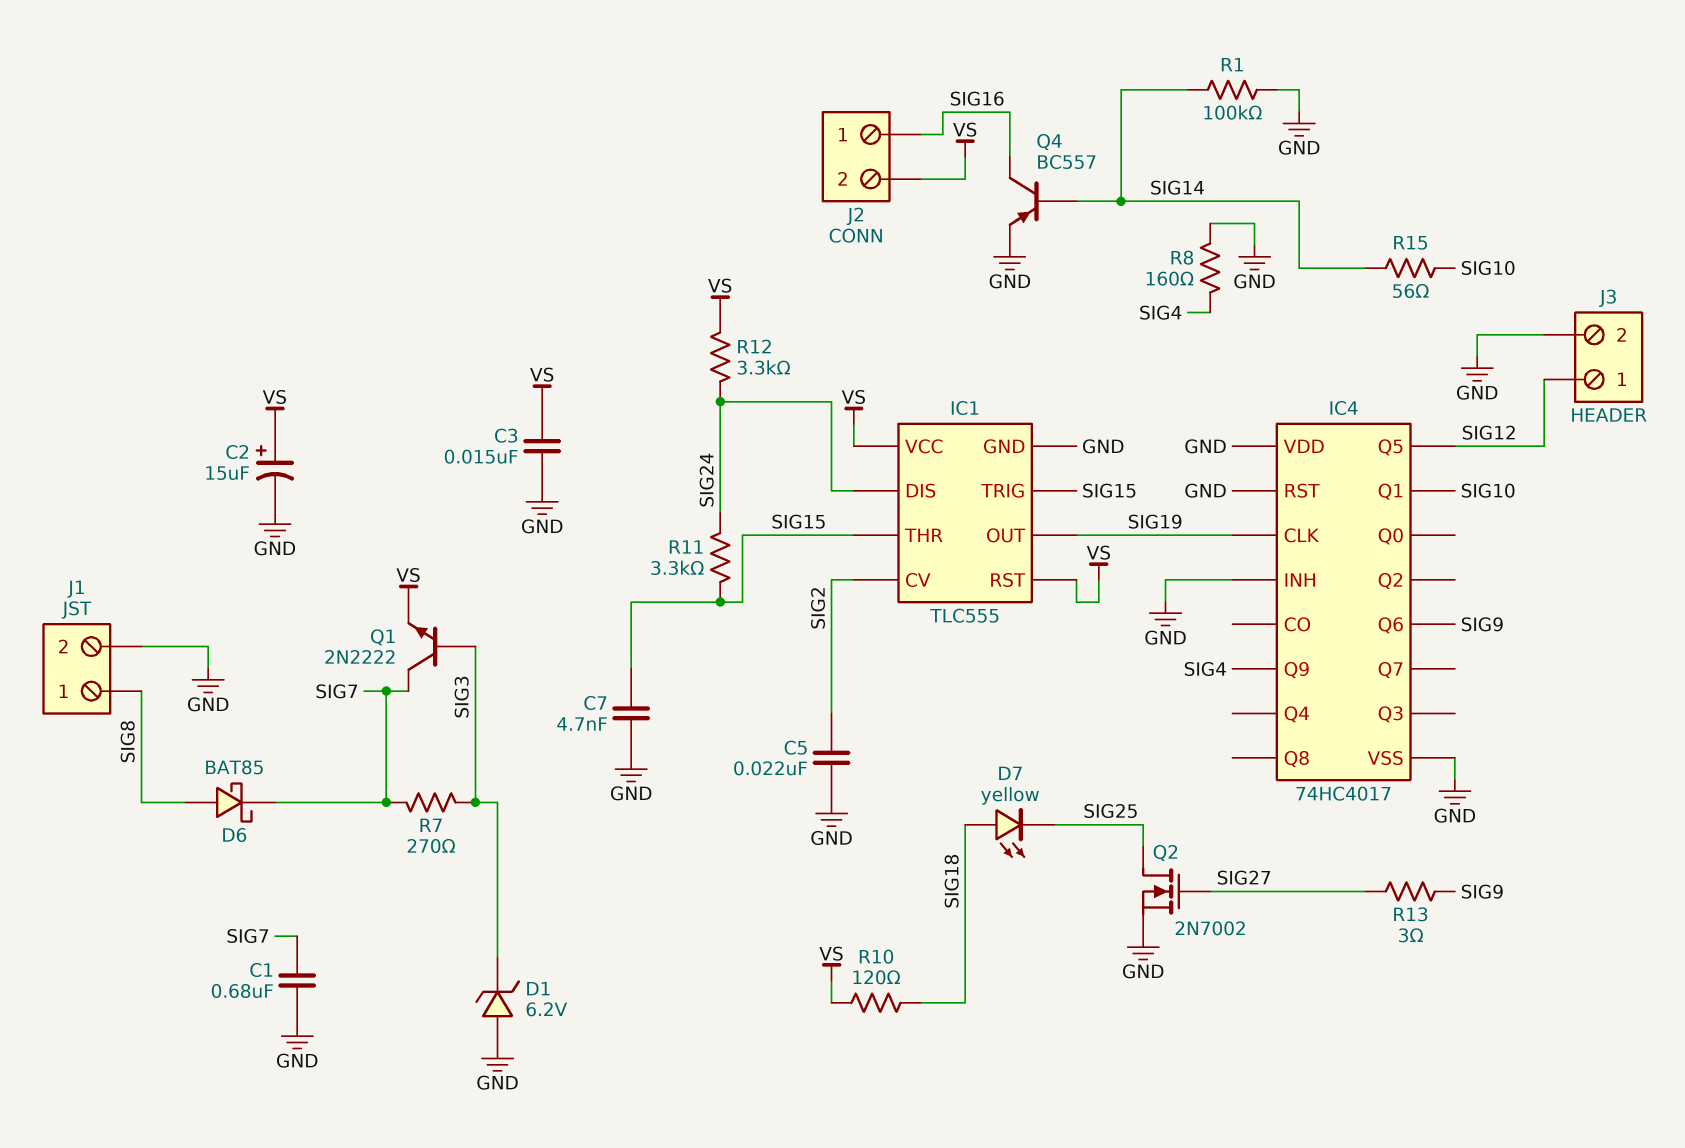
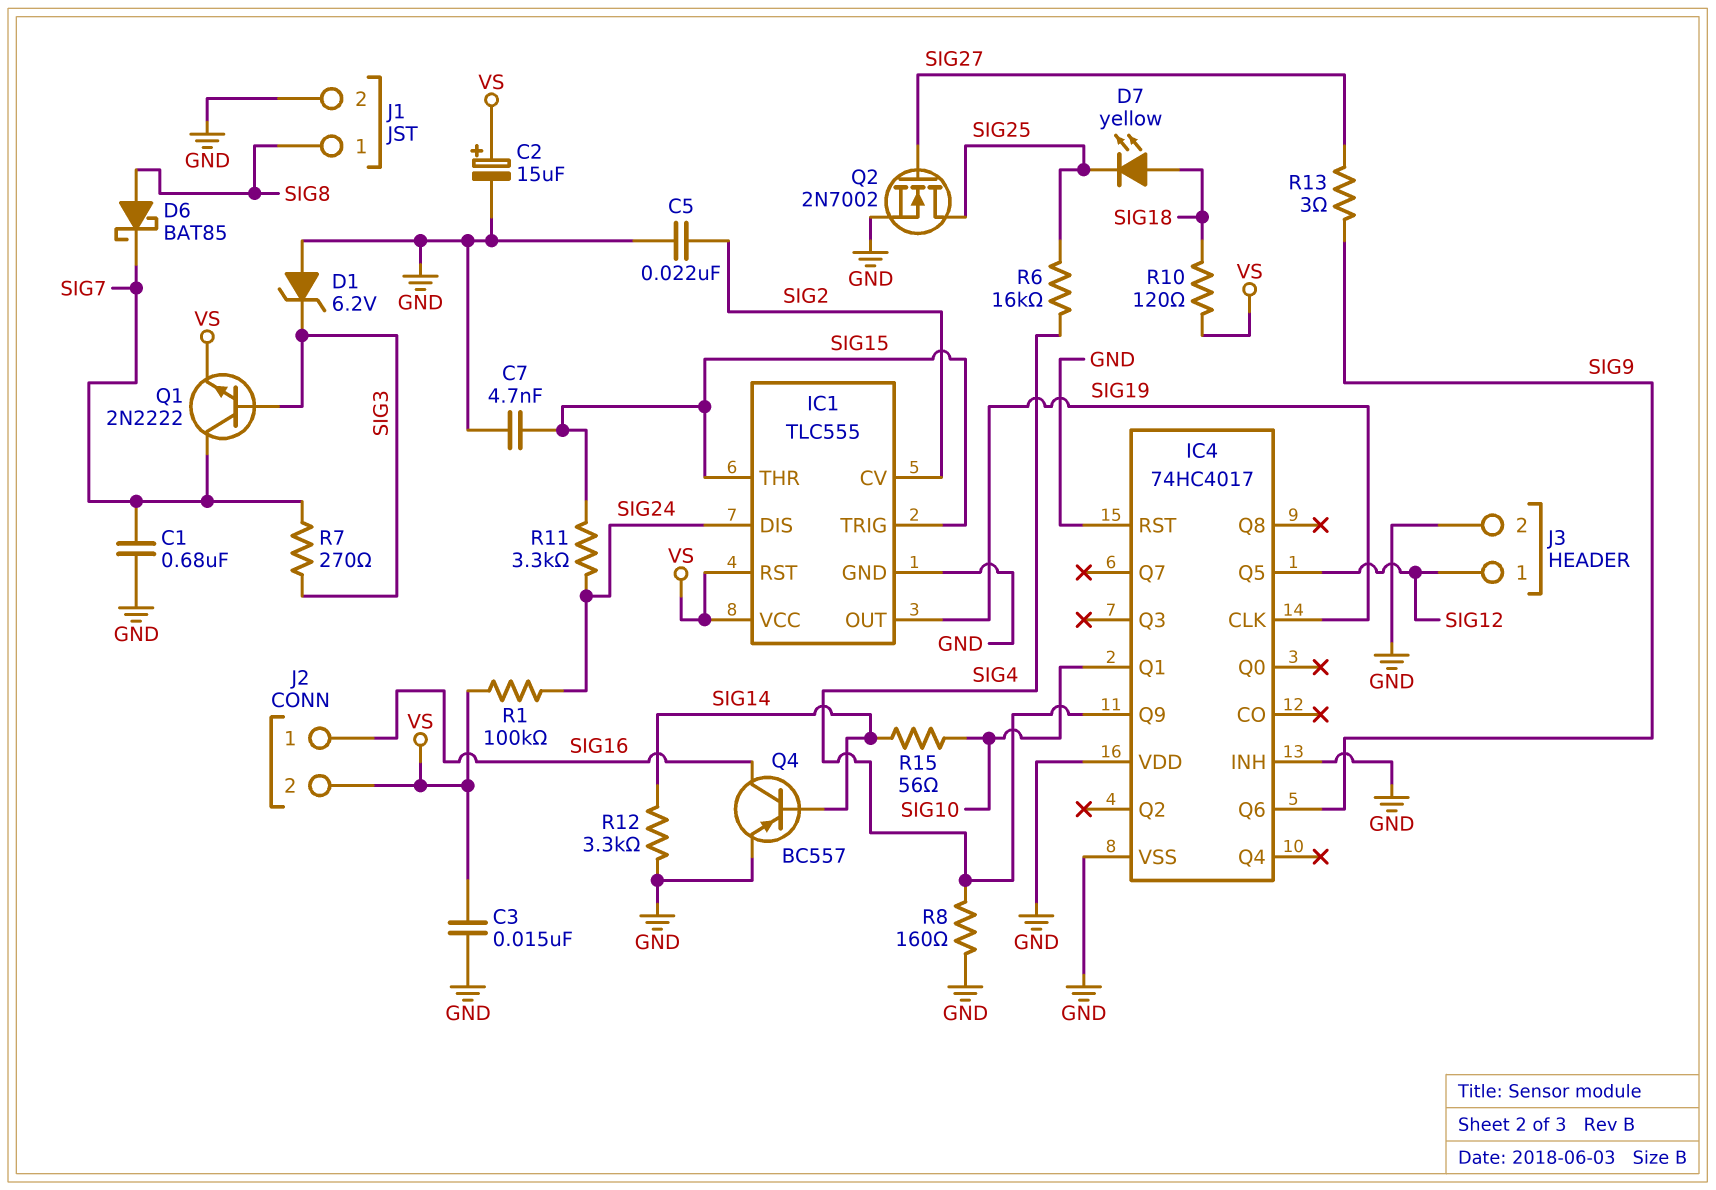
R1: 100k (GND, SIG14) -> 100k (SIG24, VS)
R6: none -> 16k (SIG4, SIG25)
R12: 3.3k (SIG24, VS) -> 3.3k (GND, SIG14)

